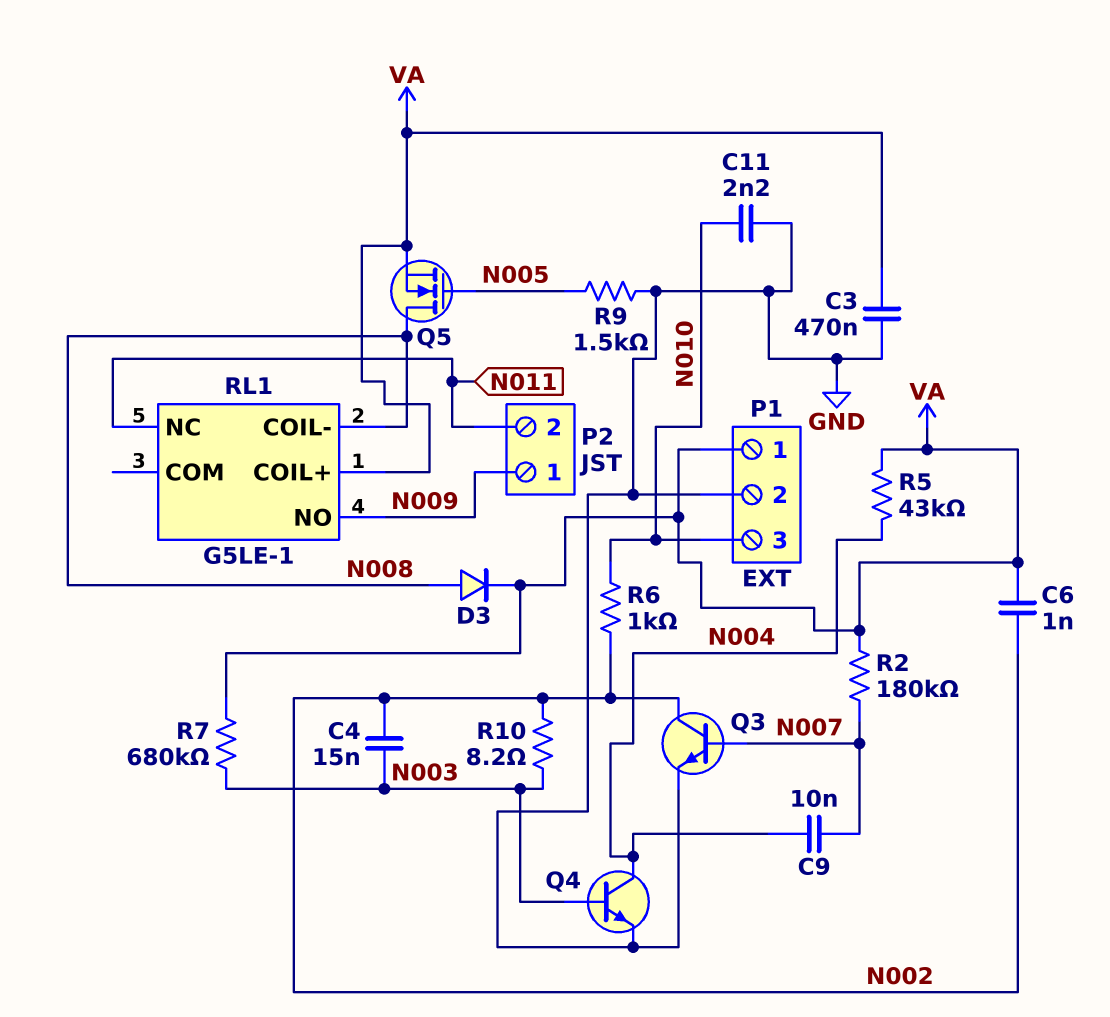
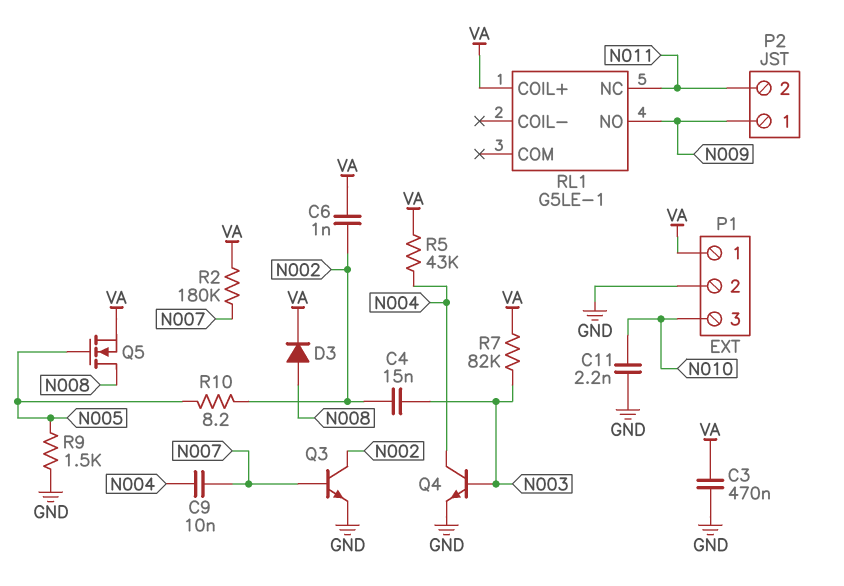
R6: 1k (N002, N010) -> none
R7: 680k (N003, VA) -> 82k (N003, VA)
R10: 8.2 (N002, N003) -> 8.2 (N002, N005)
RL1 pin COIL-: N008 -> none

